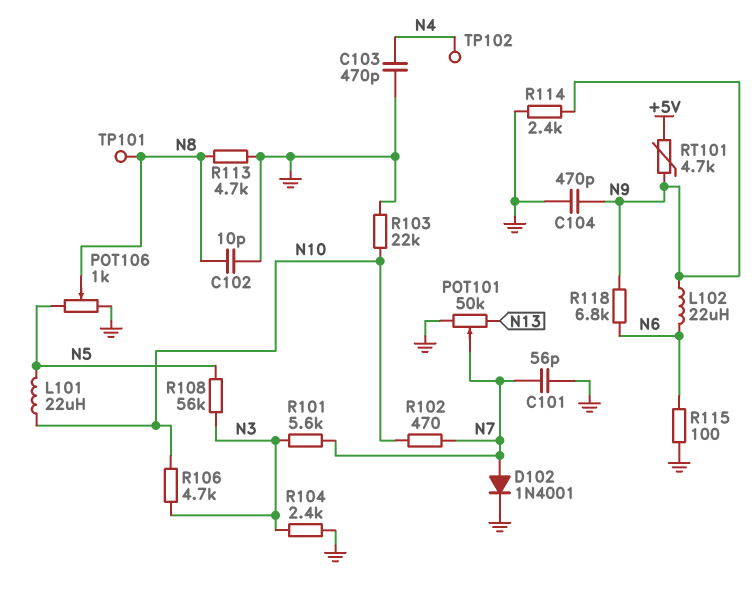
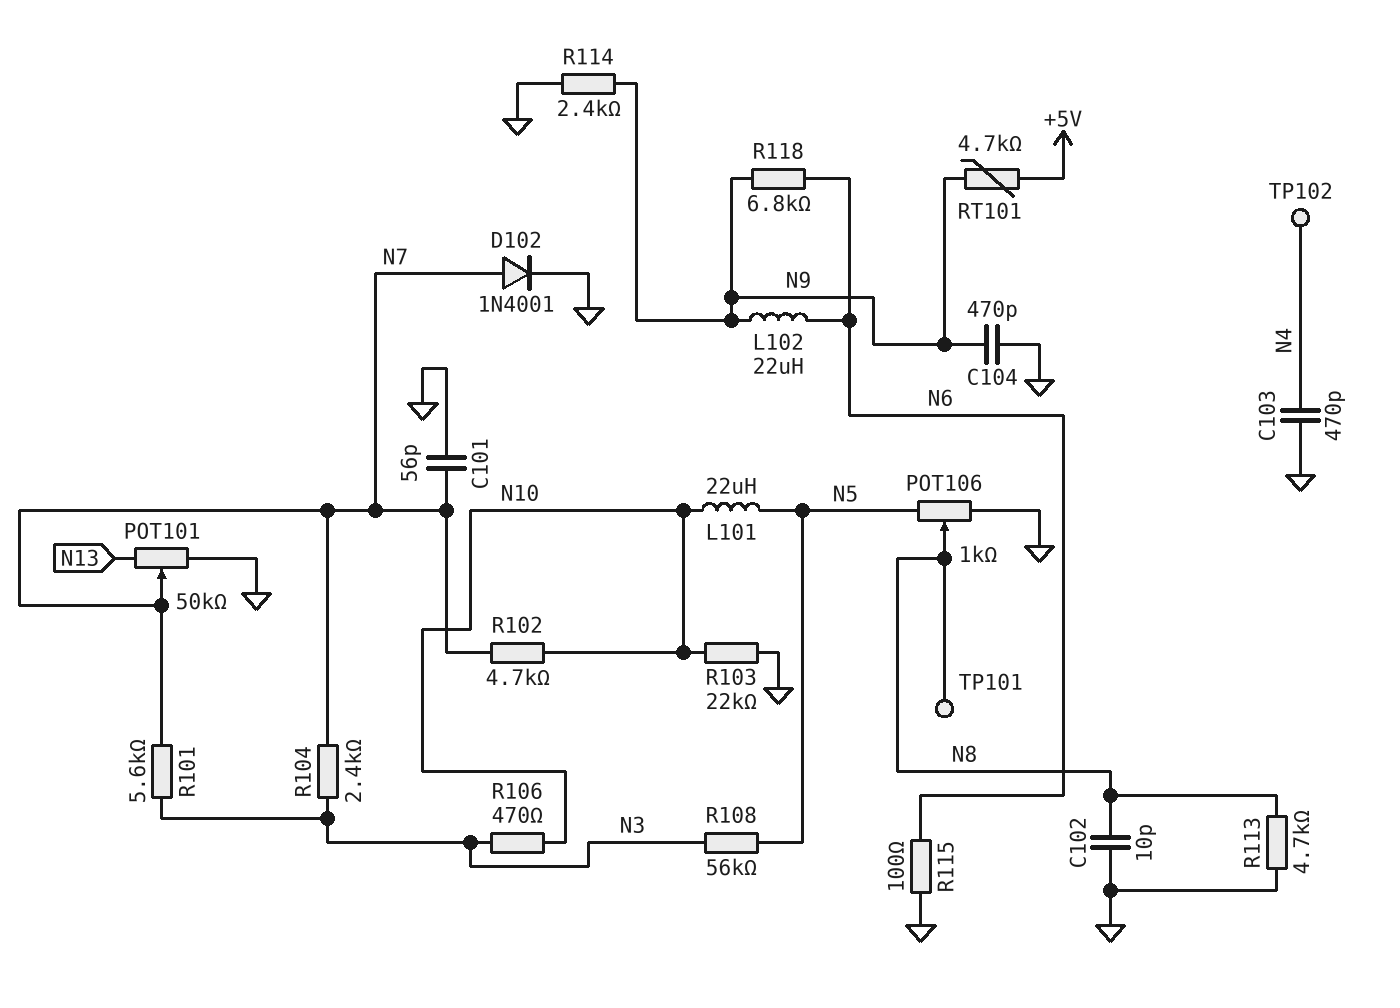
R102: 470 (N7, N10) -> 4.7k (N7, N10)
R104: 2.4k (GND, N3) -> 2.4k (N3, N7)
R106: 4.7k (N3, N10) -> 470 (N3, N10)

